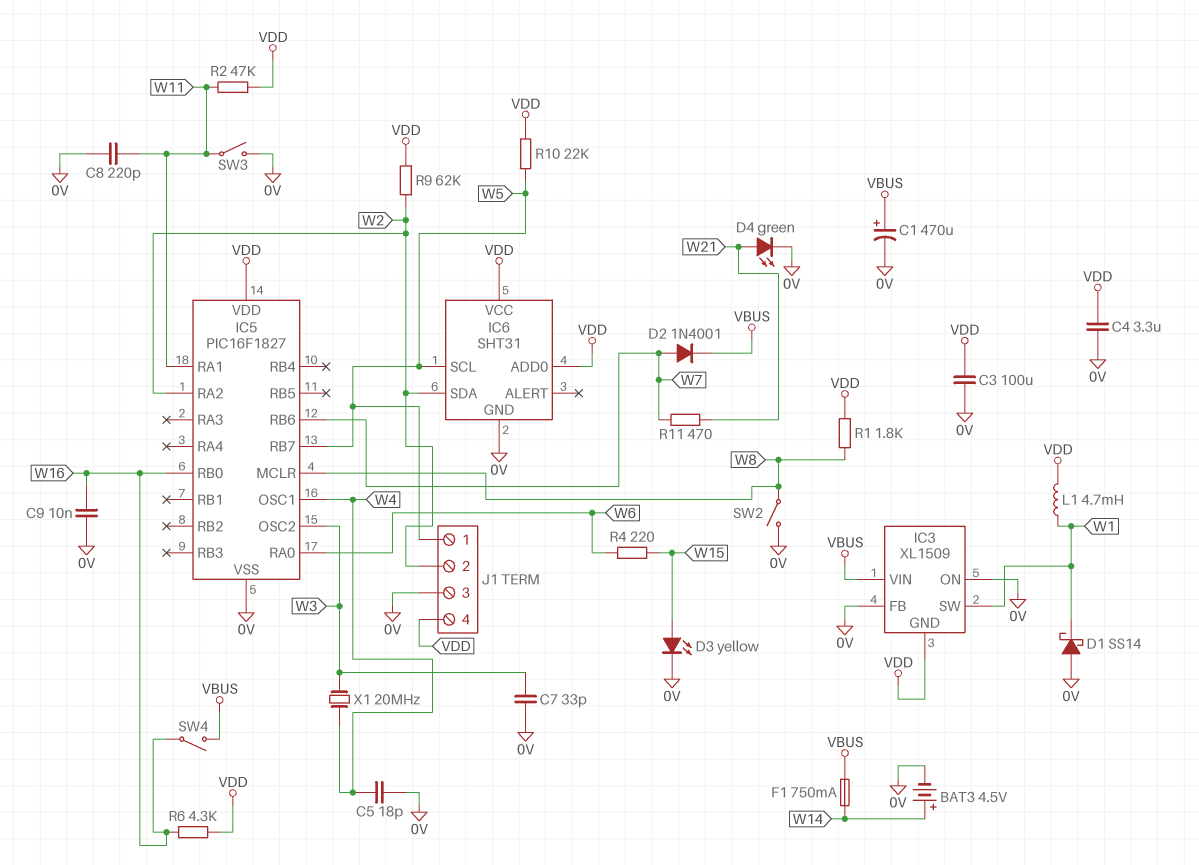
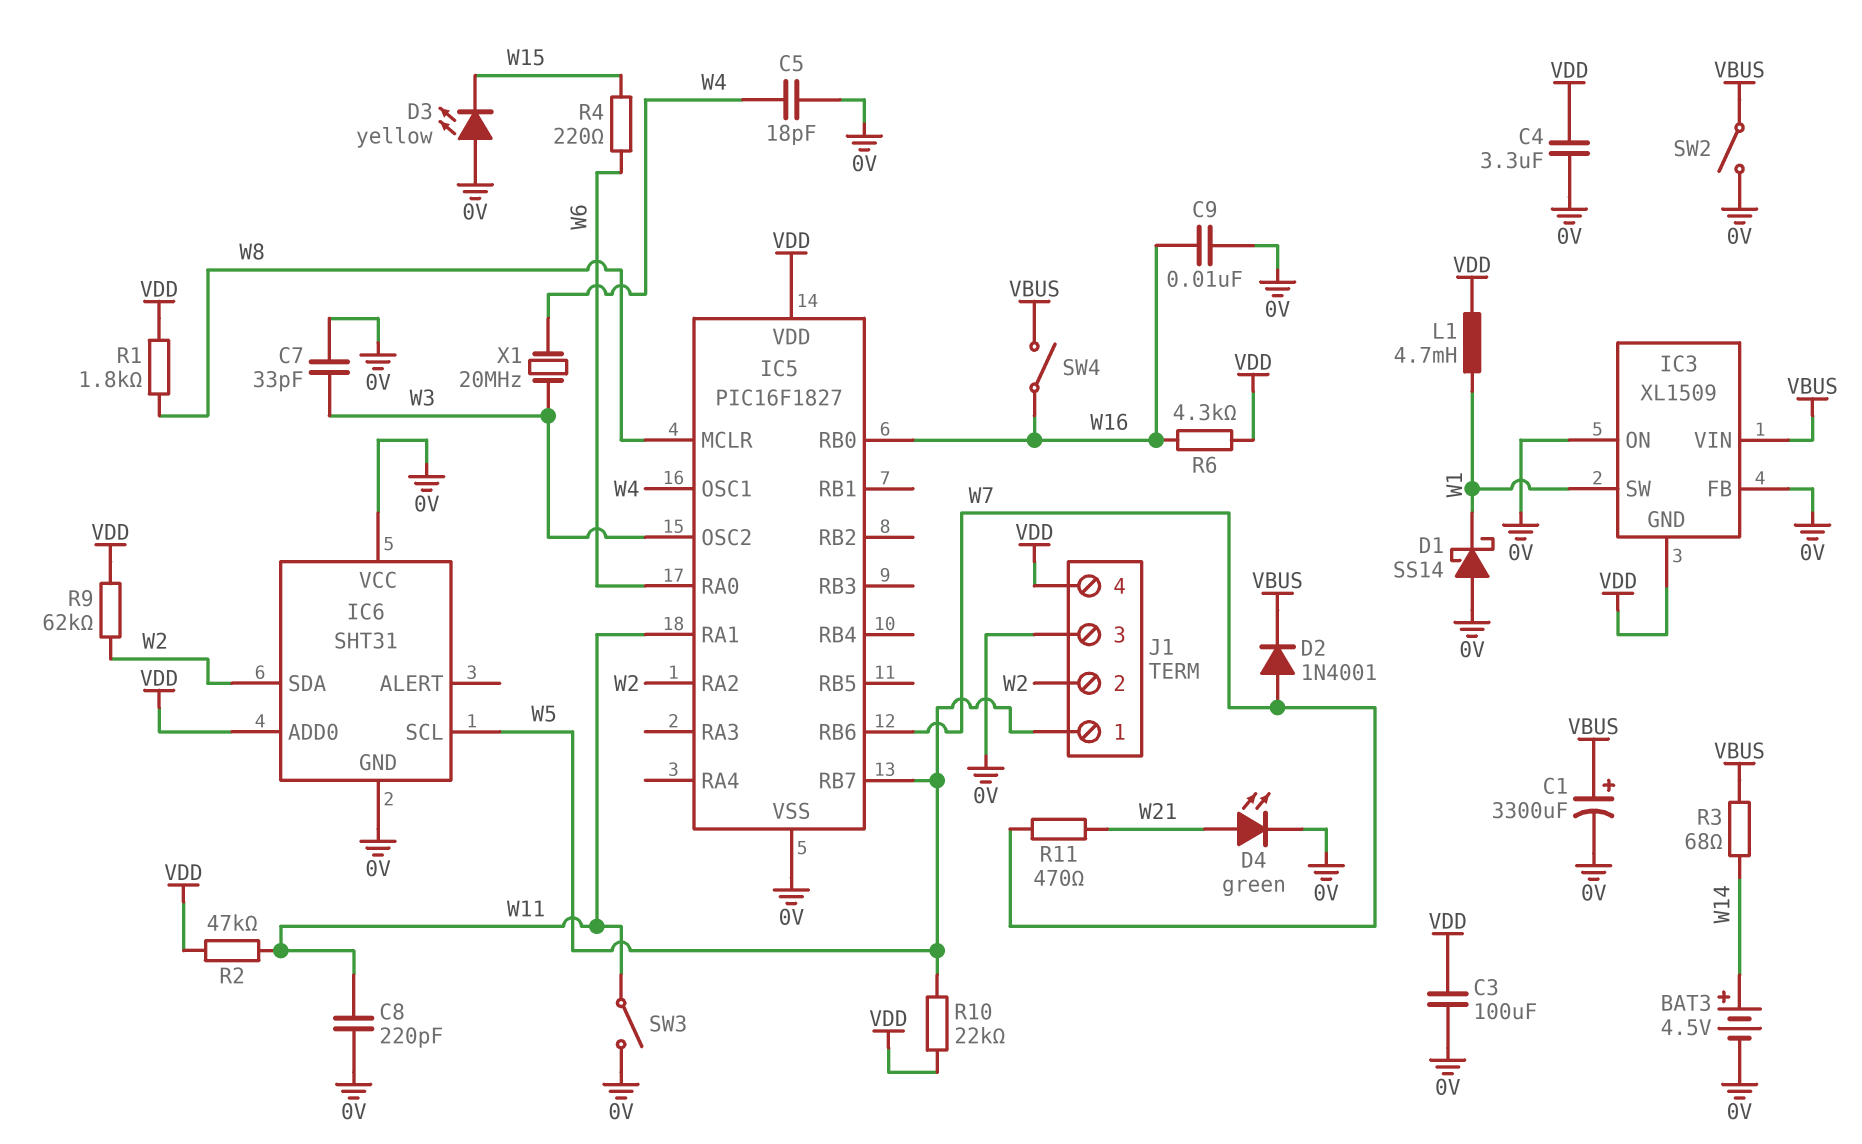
C1: 470uF (plus VBUS, minus 0V) -> 3300uF (plus VBUS, minus 0V)
D3: LED yellow (A W15, K 0V) -> LED yellow (A 0V, K W15)
F1: 750mA (VBUS, W14) -> none
IC6 pin VCC: VDD -> 0V
R3: none -> 68 (VBUS, W14)
SW2: switch (0V, W8) -> switch (0V, VBUS)

